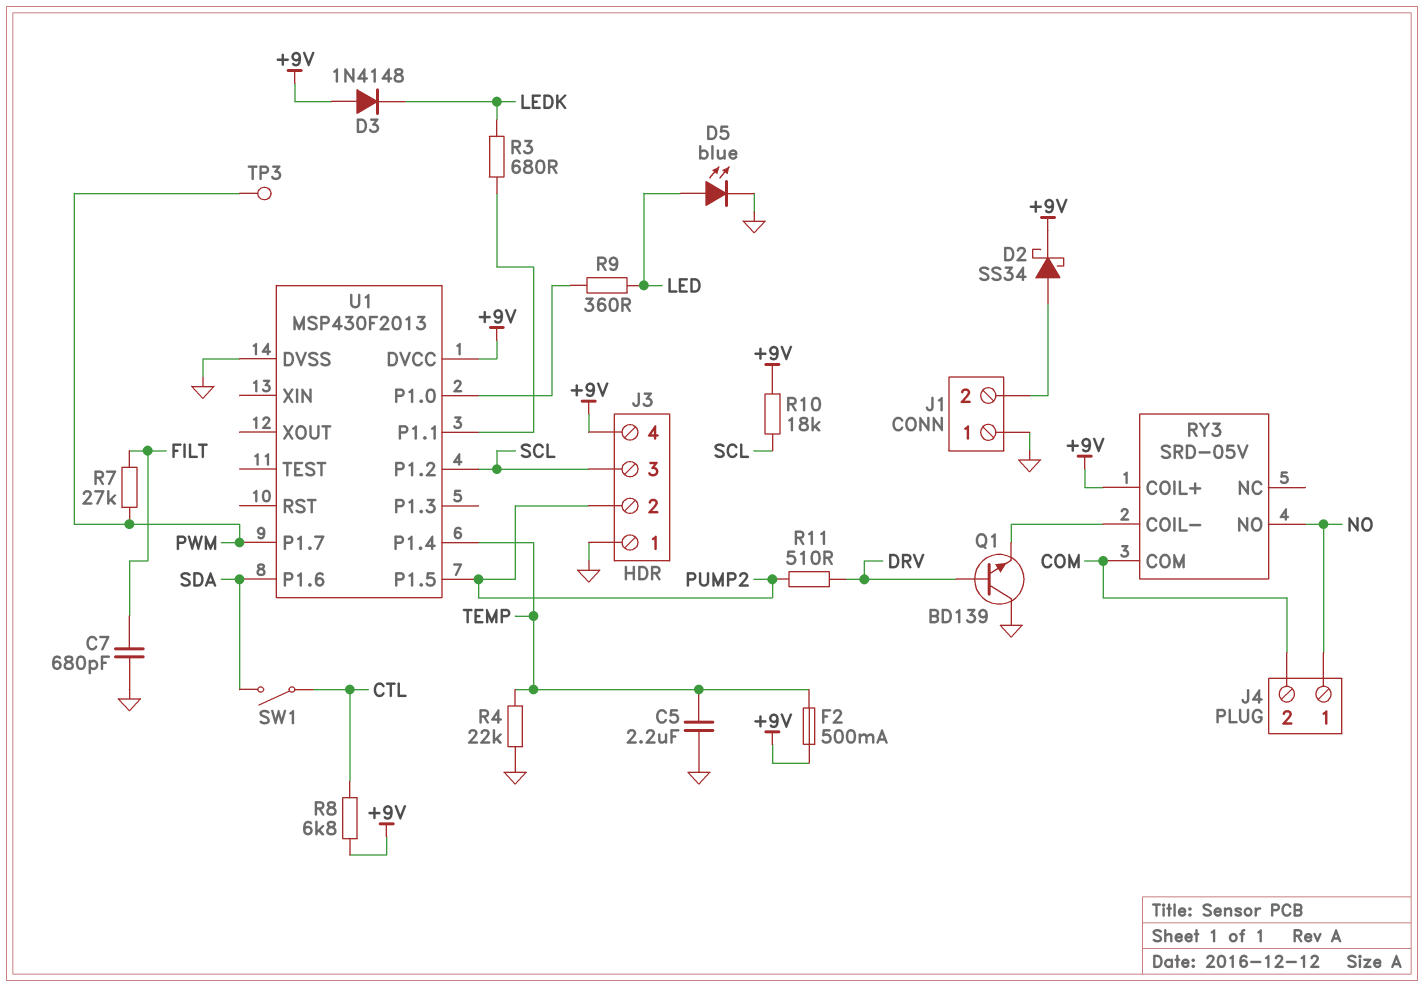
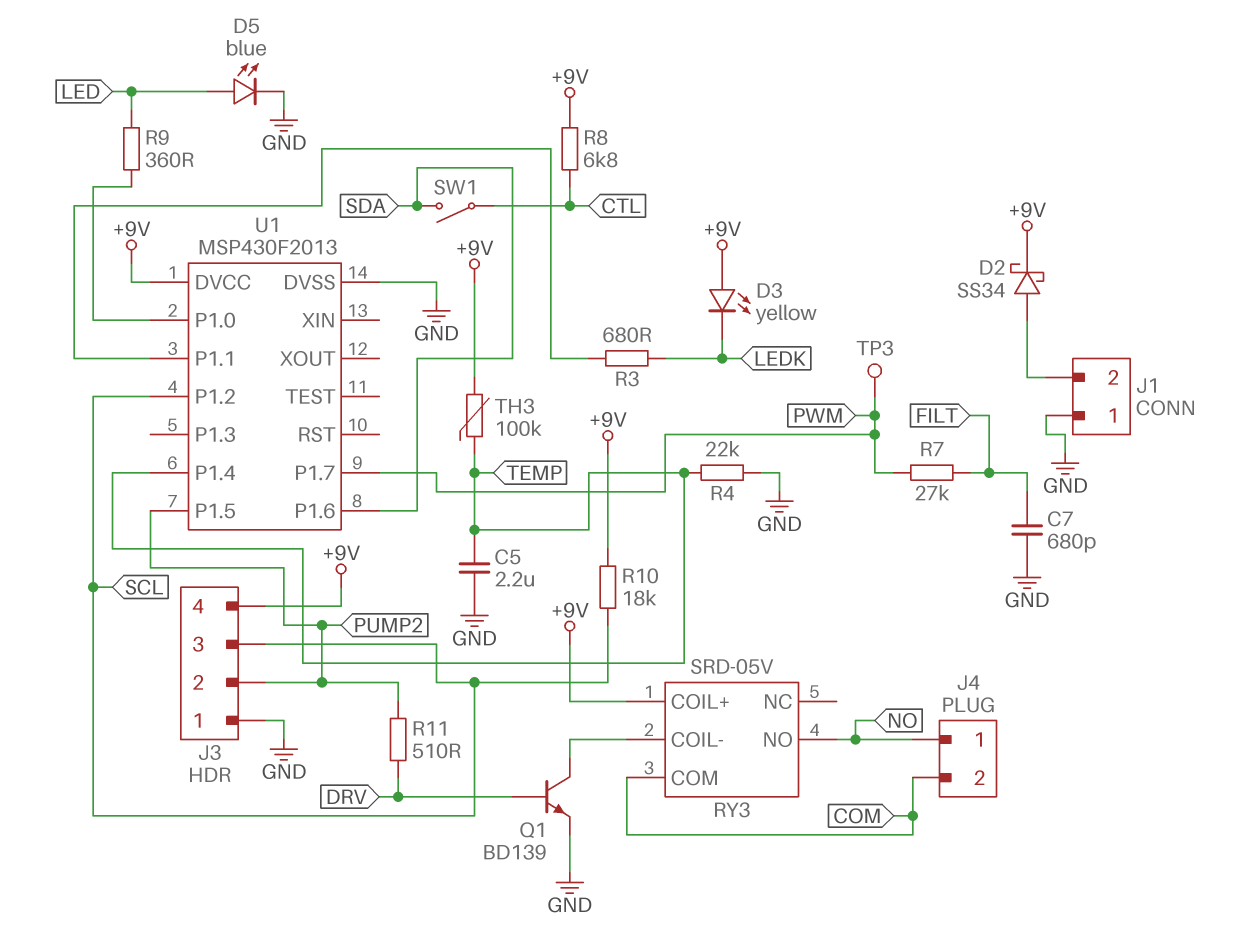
D3: diode 1N4148 (A +9V, K LEDK) -> LED yellow (A +9V, K LEDK)
F2: 500mA (+9V, TEMP) -> none
Q1: NPN BD139 (B DRV, C GND, E RY3/COIL-) -> NPN BD139 (B DRV, C RY3/COIL-, E GND)
TH3: none -> 100k (+9V, TEMP)

